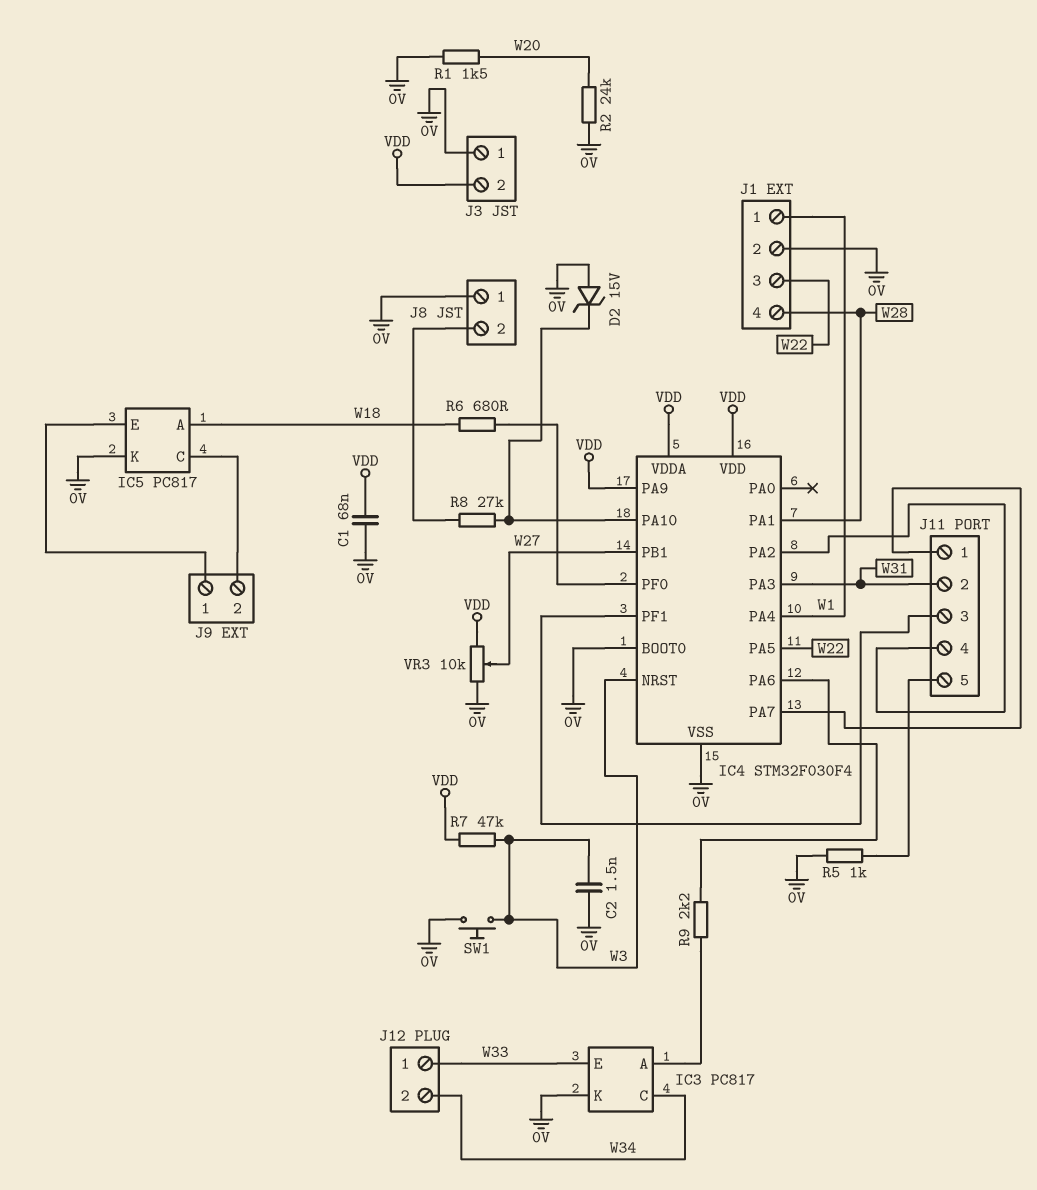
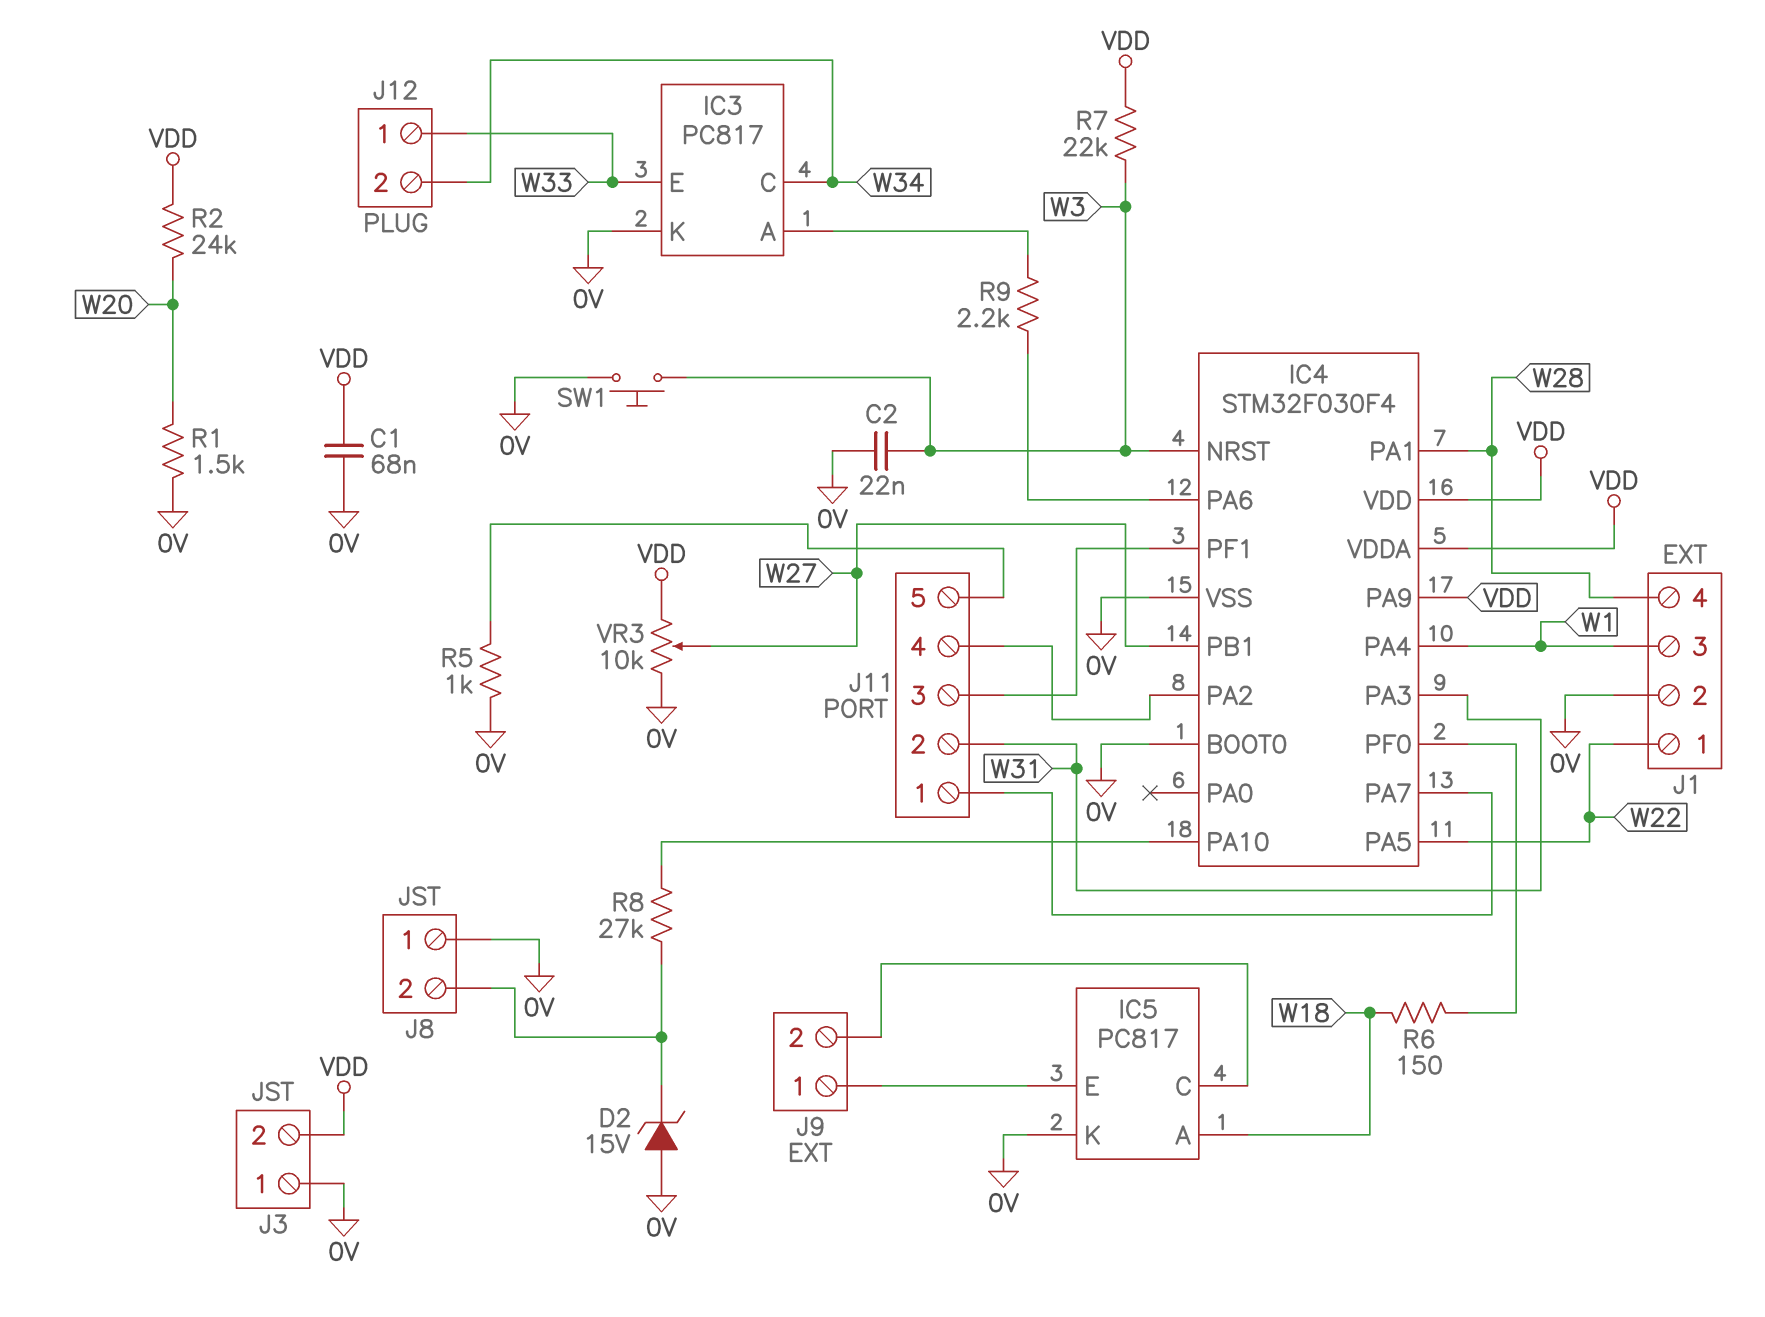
C2: 1.5nF (0V, W3) -> 22nF (0V, W3)
D2: zener 15V (A 0V, K IC4/PA10) -> zener 15V (A 0V, K J8/2)
J1 pin 1: W1 -> W22
J1 pin 3: W22 -> W1
R2: 24k (0V, W20) -> 24k (VDD, W20)
R6: 680 (IC4/PF0, W18) -> 150 (IC4/PF0, W18)
R7: 47k (VDD, W3) -> 22k (VDD, W3)

